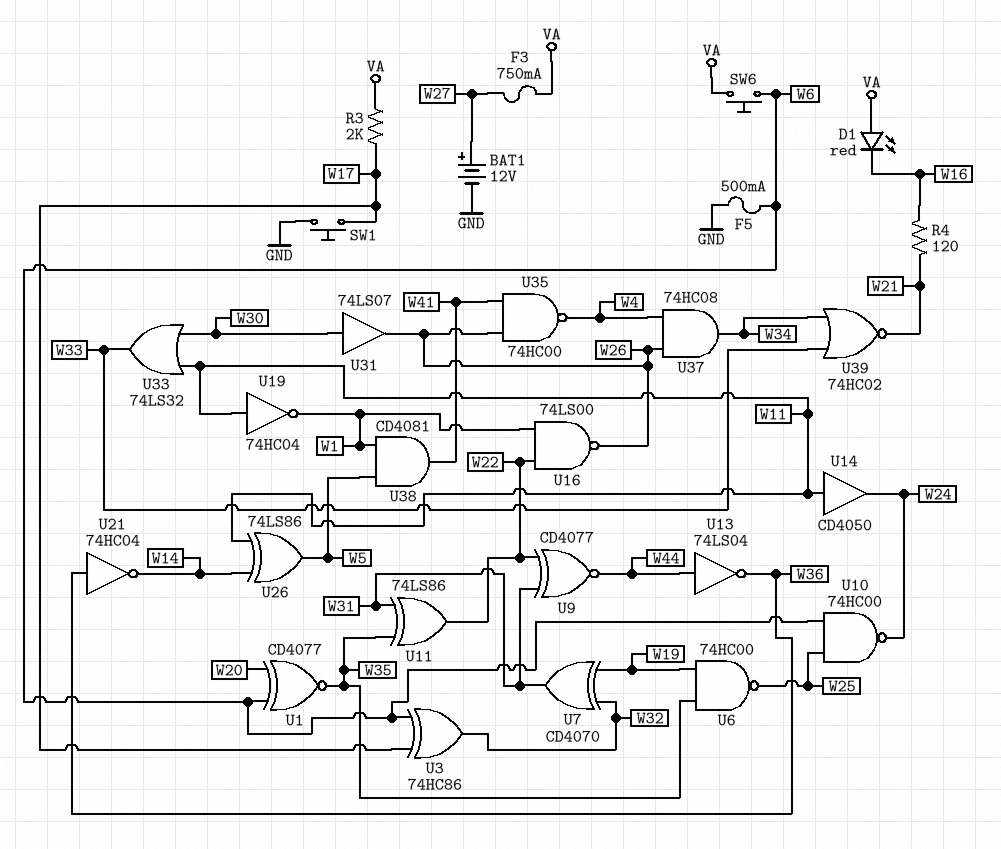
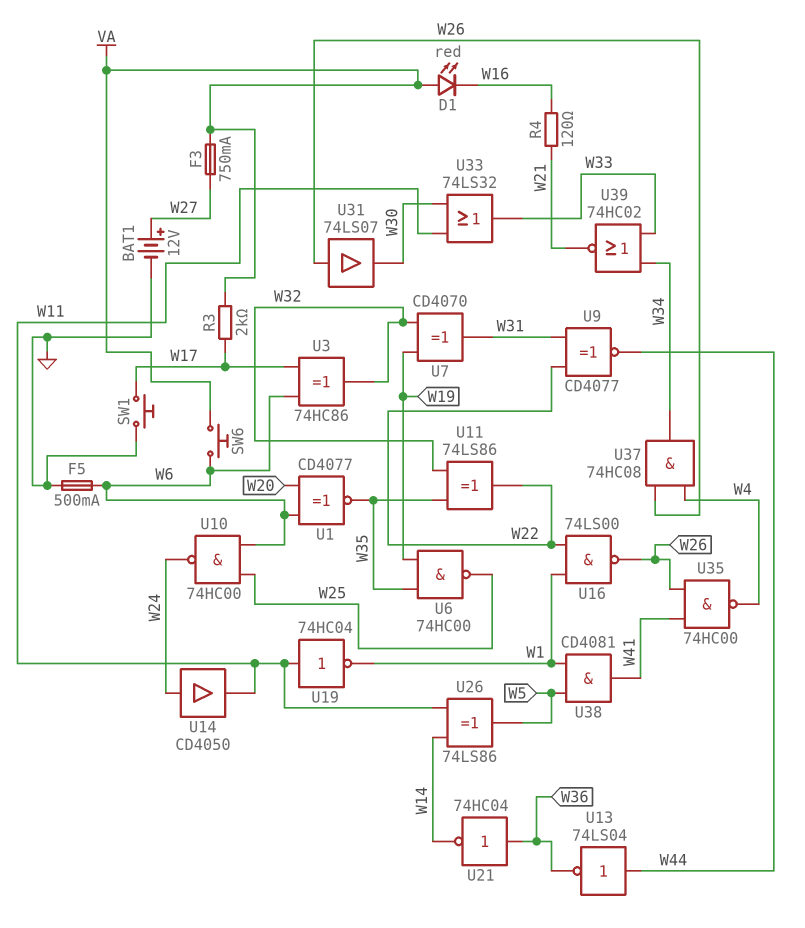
U11: XOR 74LS86 (in W31, in W35, out W22) -> XOR 74LS86 (in W32, in W35, out W22)
U14: buffer CD4050 (in W11, out W24) -> buffer CD4050 (in W24, out W11)
U31: buffer 74LS07 (in W30, out W26) -> buffer 74LS07 (in W26, out W30)

